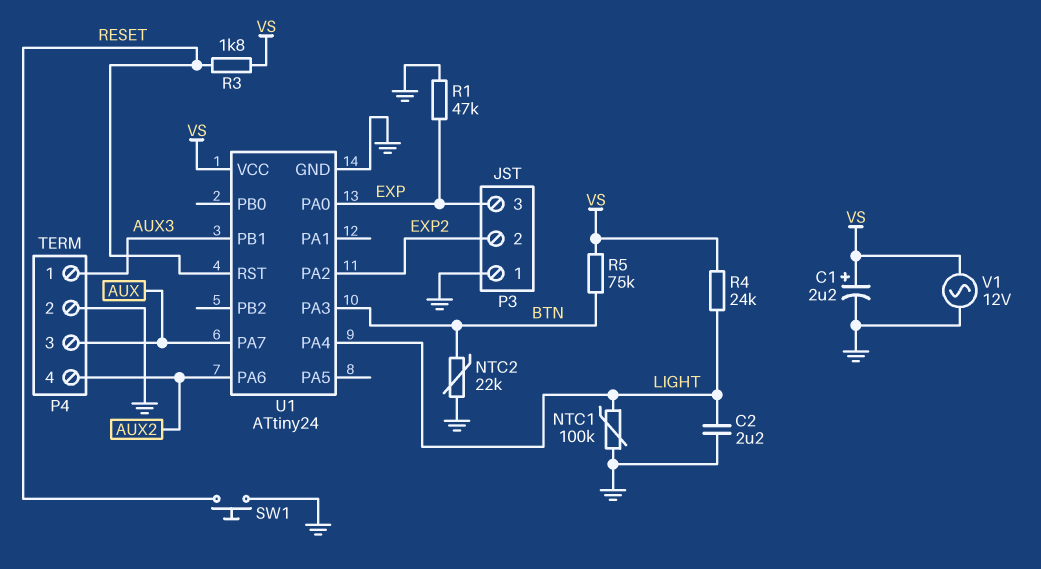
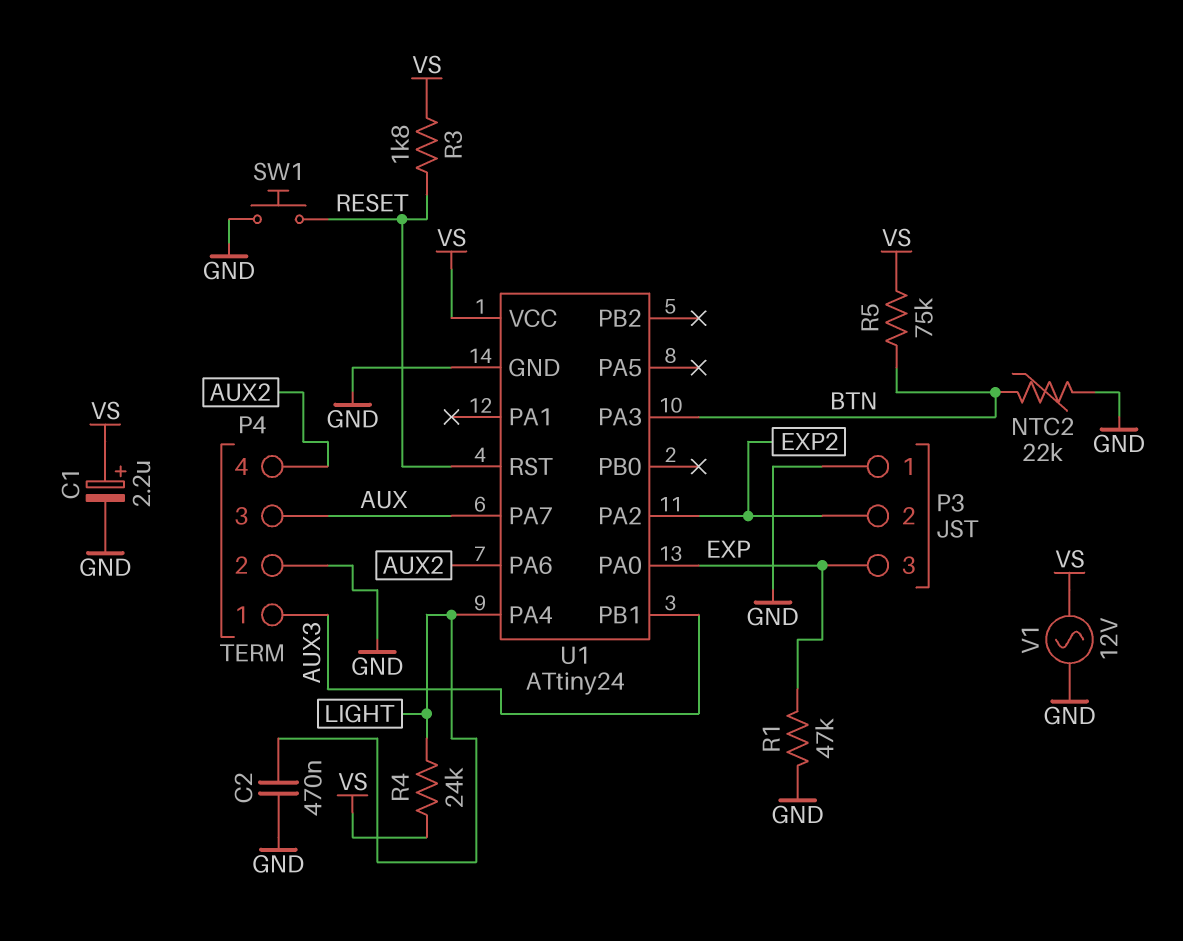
C2: 2.2uF (GND, LIGHT) -> 470nF (GND, LIGHT)
NTC1: 100k (GND, LIGHT) -> none

